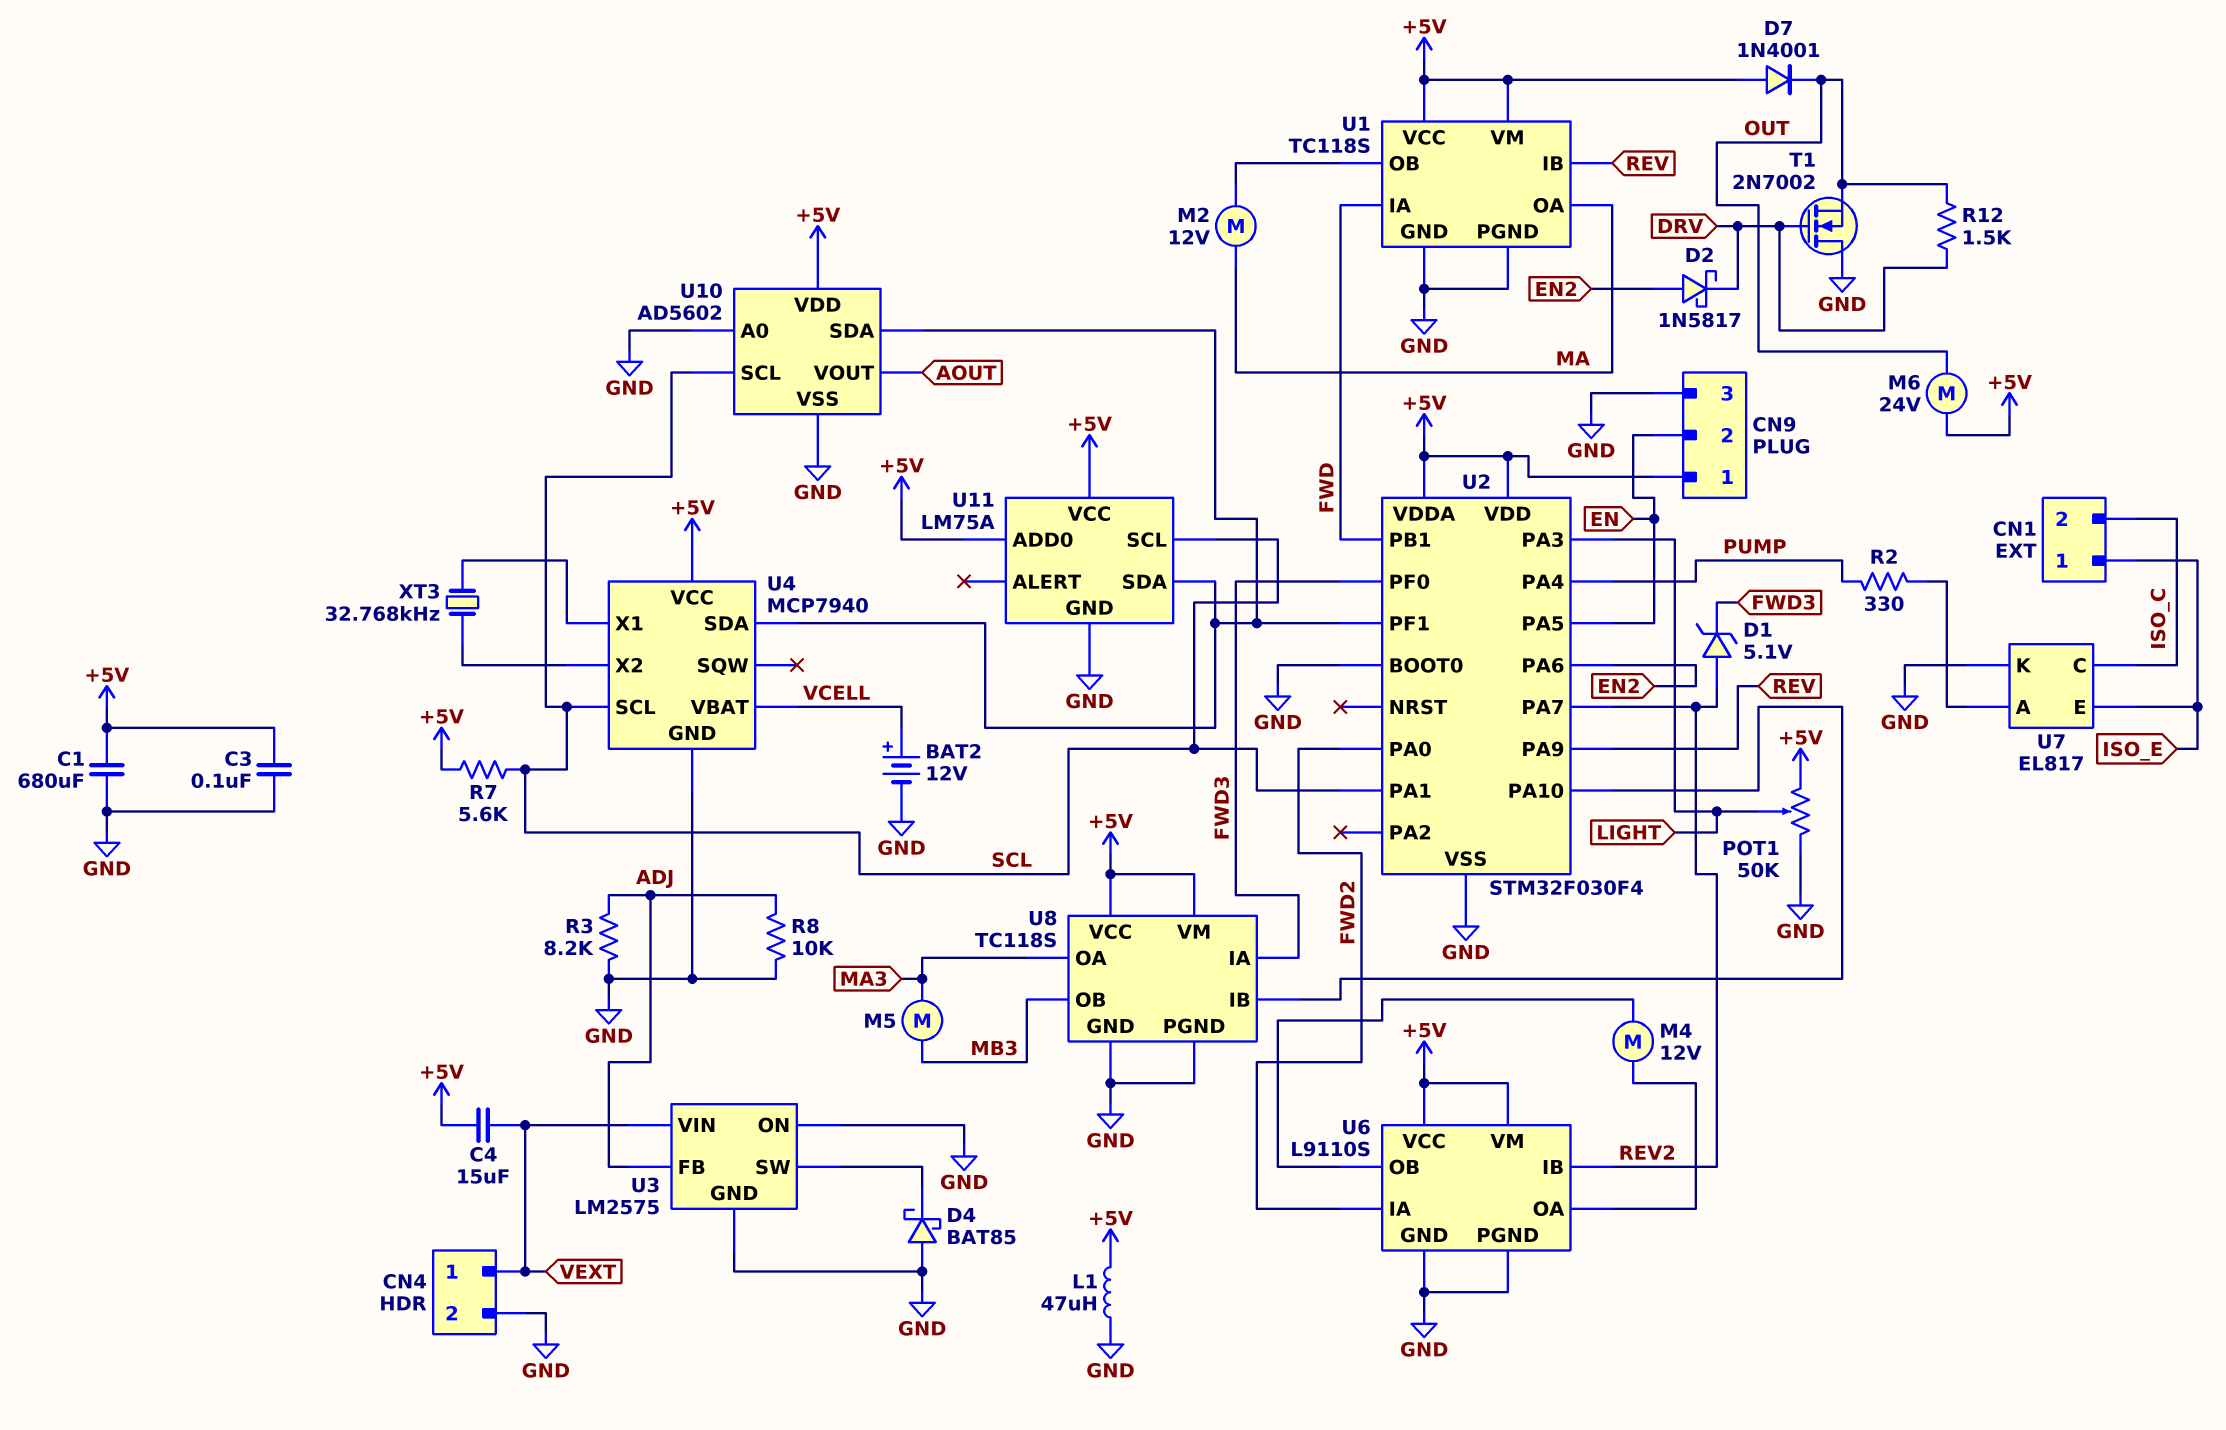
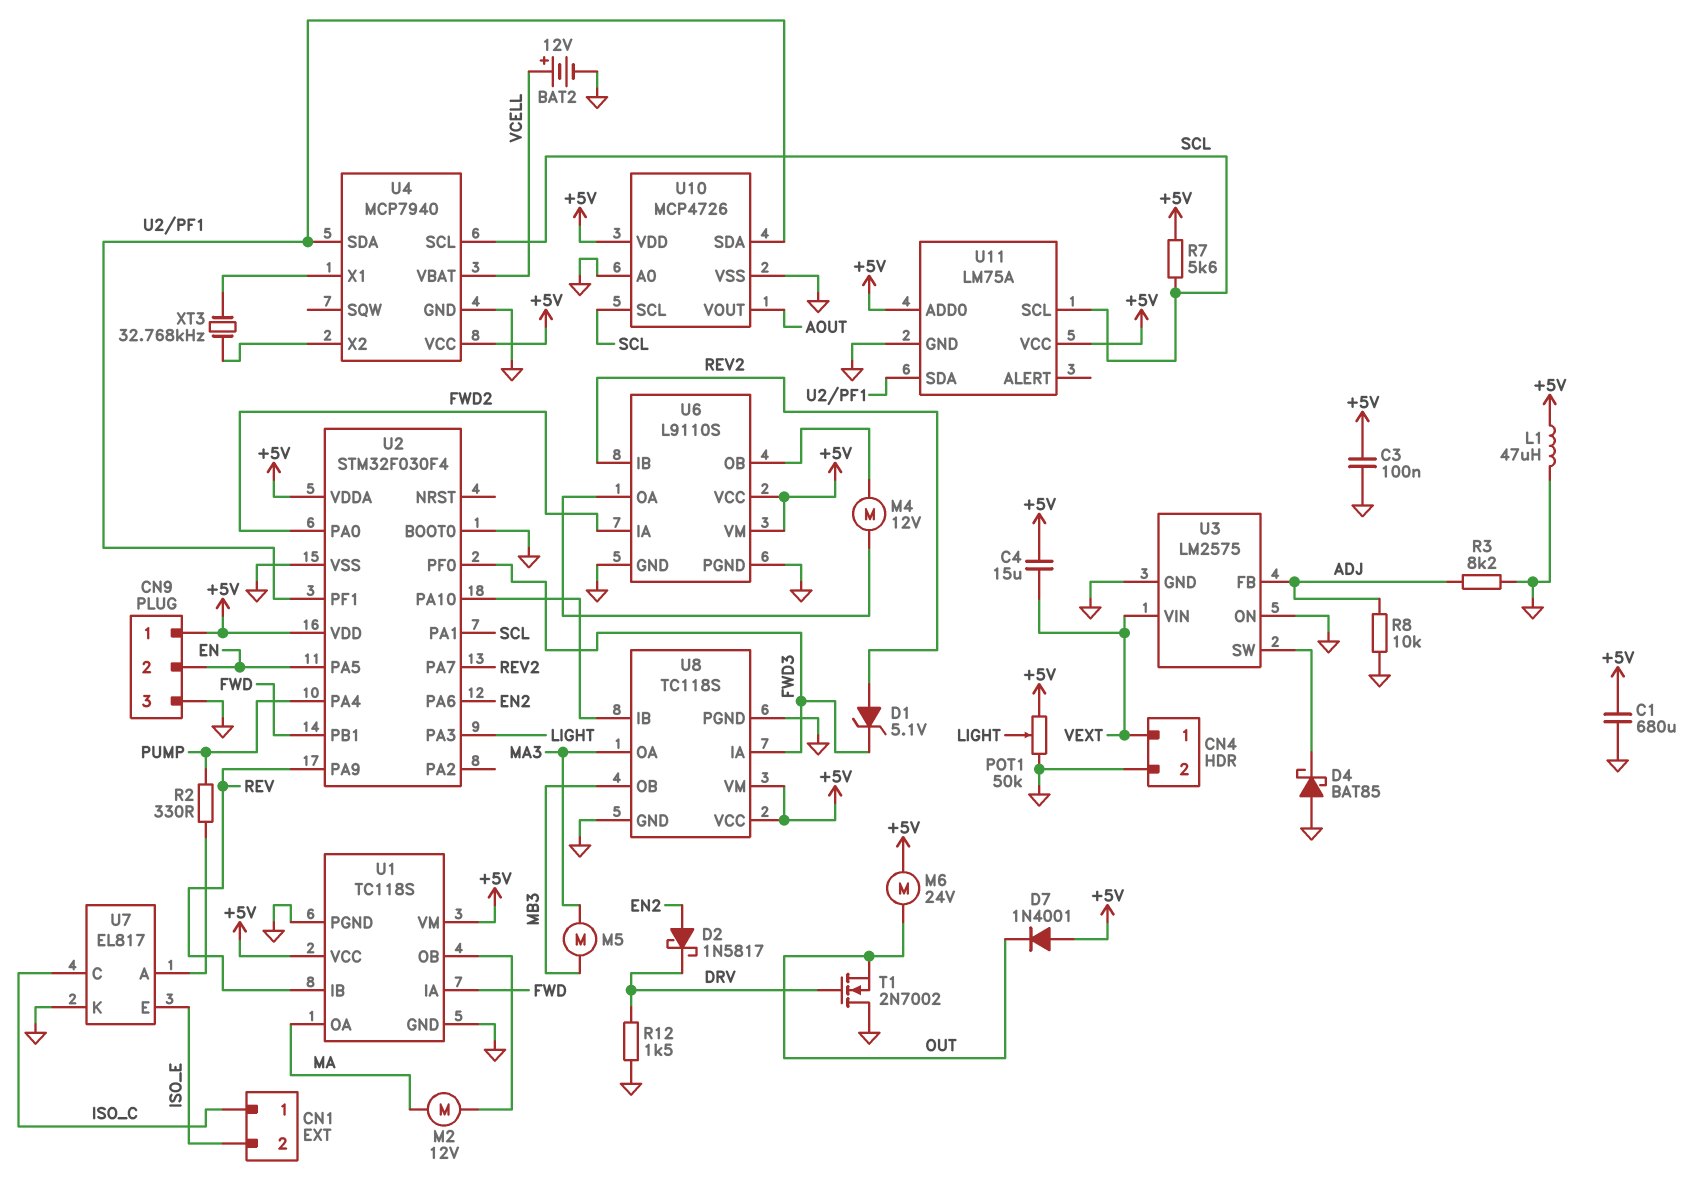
CN1 pin 1: ISO_E -> ISO_C
CN1 pin 2: ISO_C -> ISO_E
R12: 1.5k (DRV, OUT) -> 1.5k (DRV, GND)
U10: AD5602 -> MCP4726

